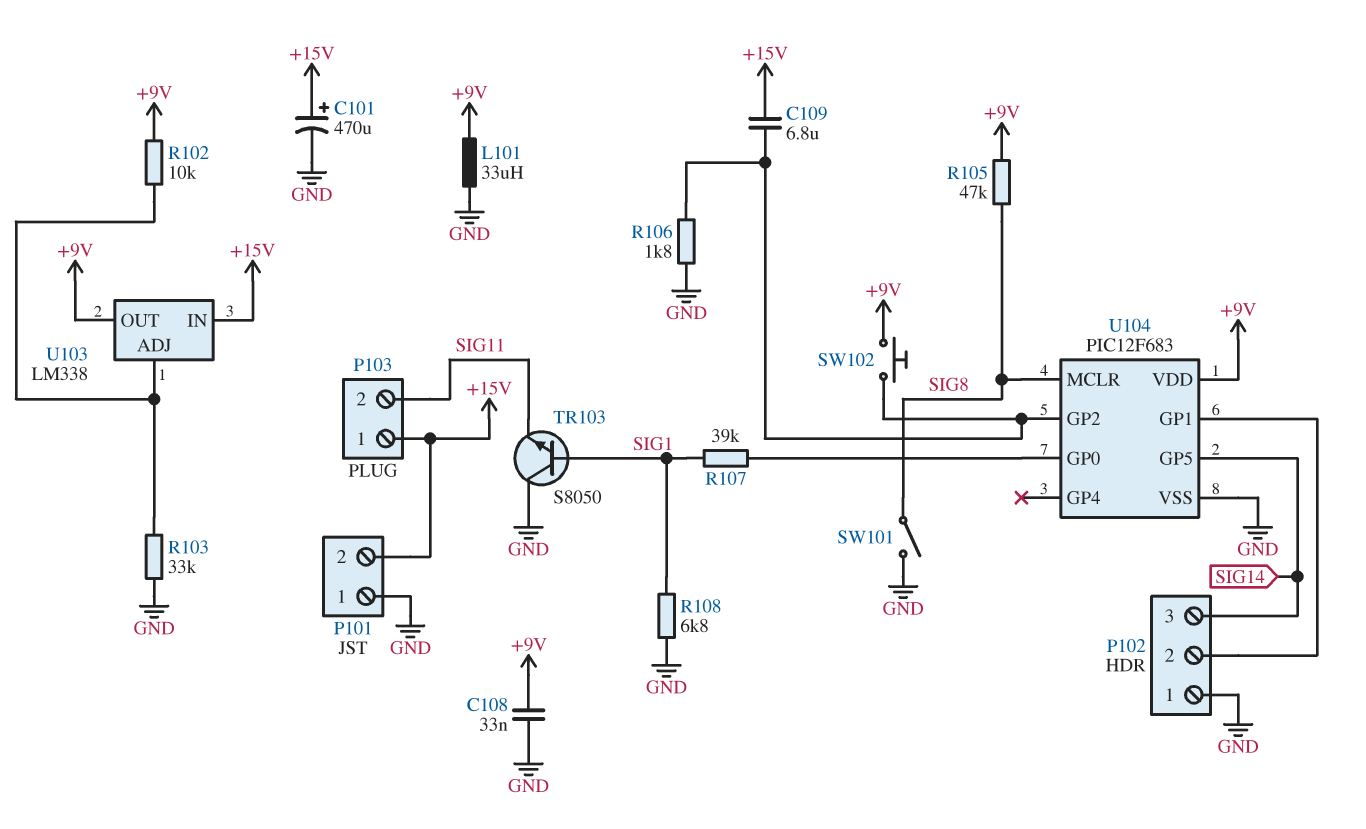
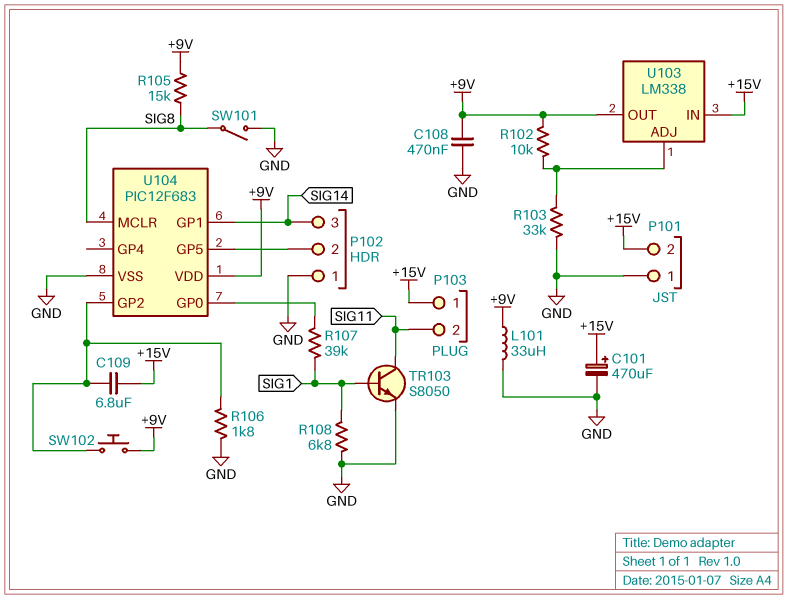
C108: 33nF (+9V, GND) -> 470nF (+9V, GND)
R105: 47k (+9V, SIG8) -> 15k (+9V, SIG8)
TR103: NPN S8050 (B SIG1, C GND, E SIG11) -> NPN S8050 (B SIG1, C SIG11, E GND)
U104 pin GP1: P102/2 -> SIG14
U104 pin GP5: SIG14 -> P102/2

